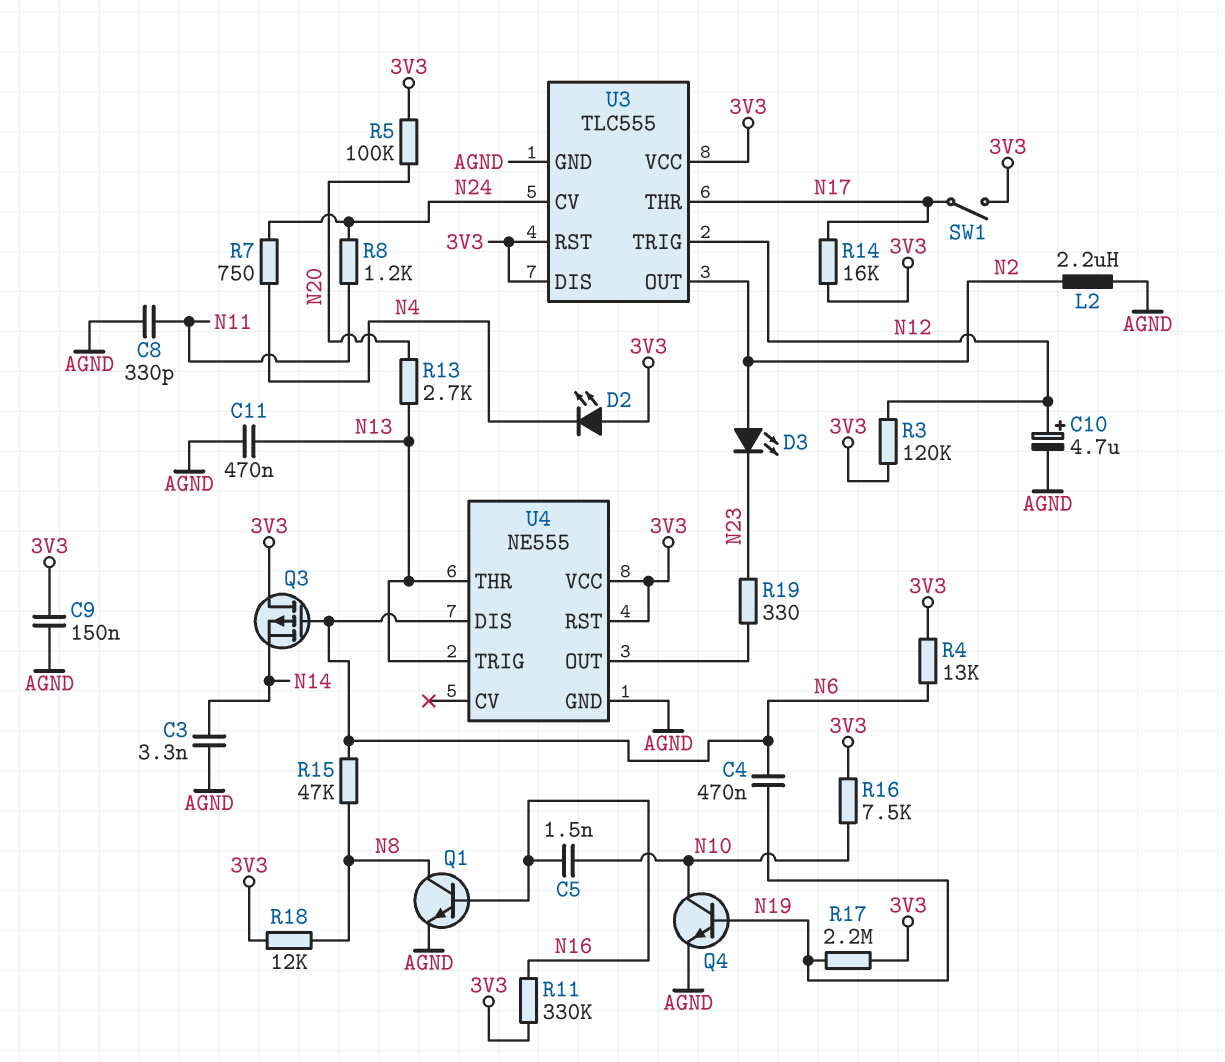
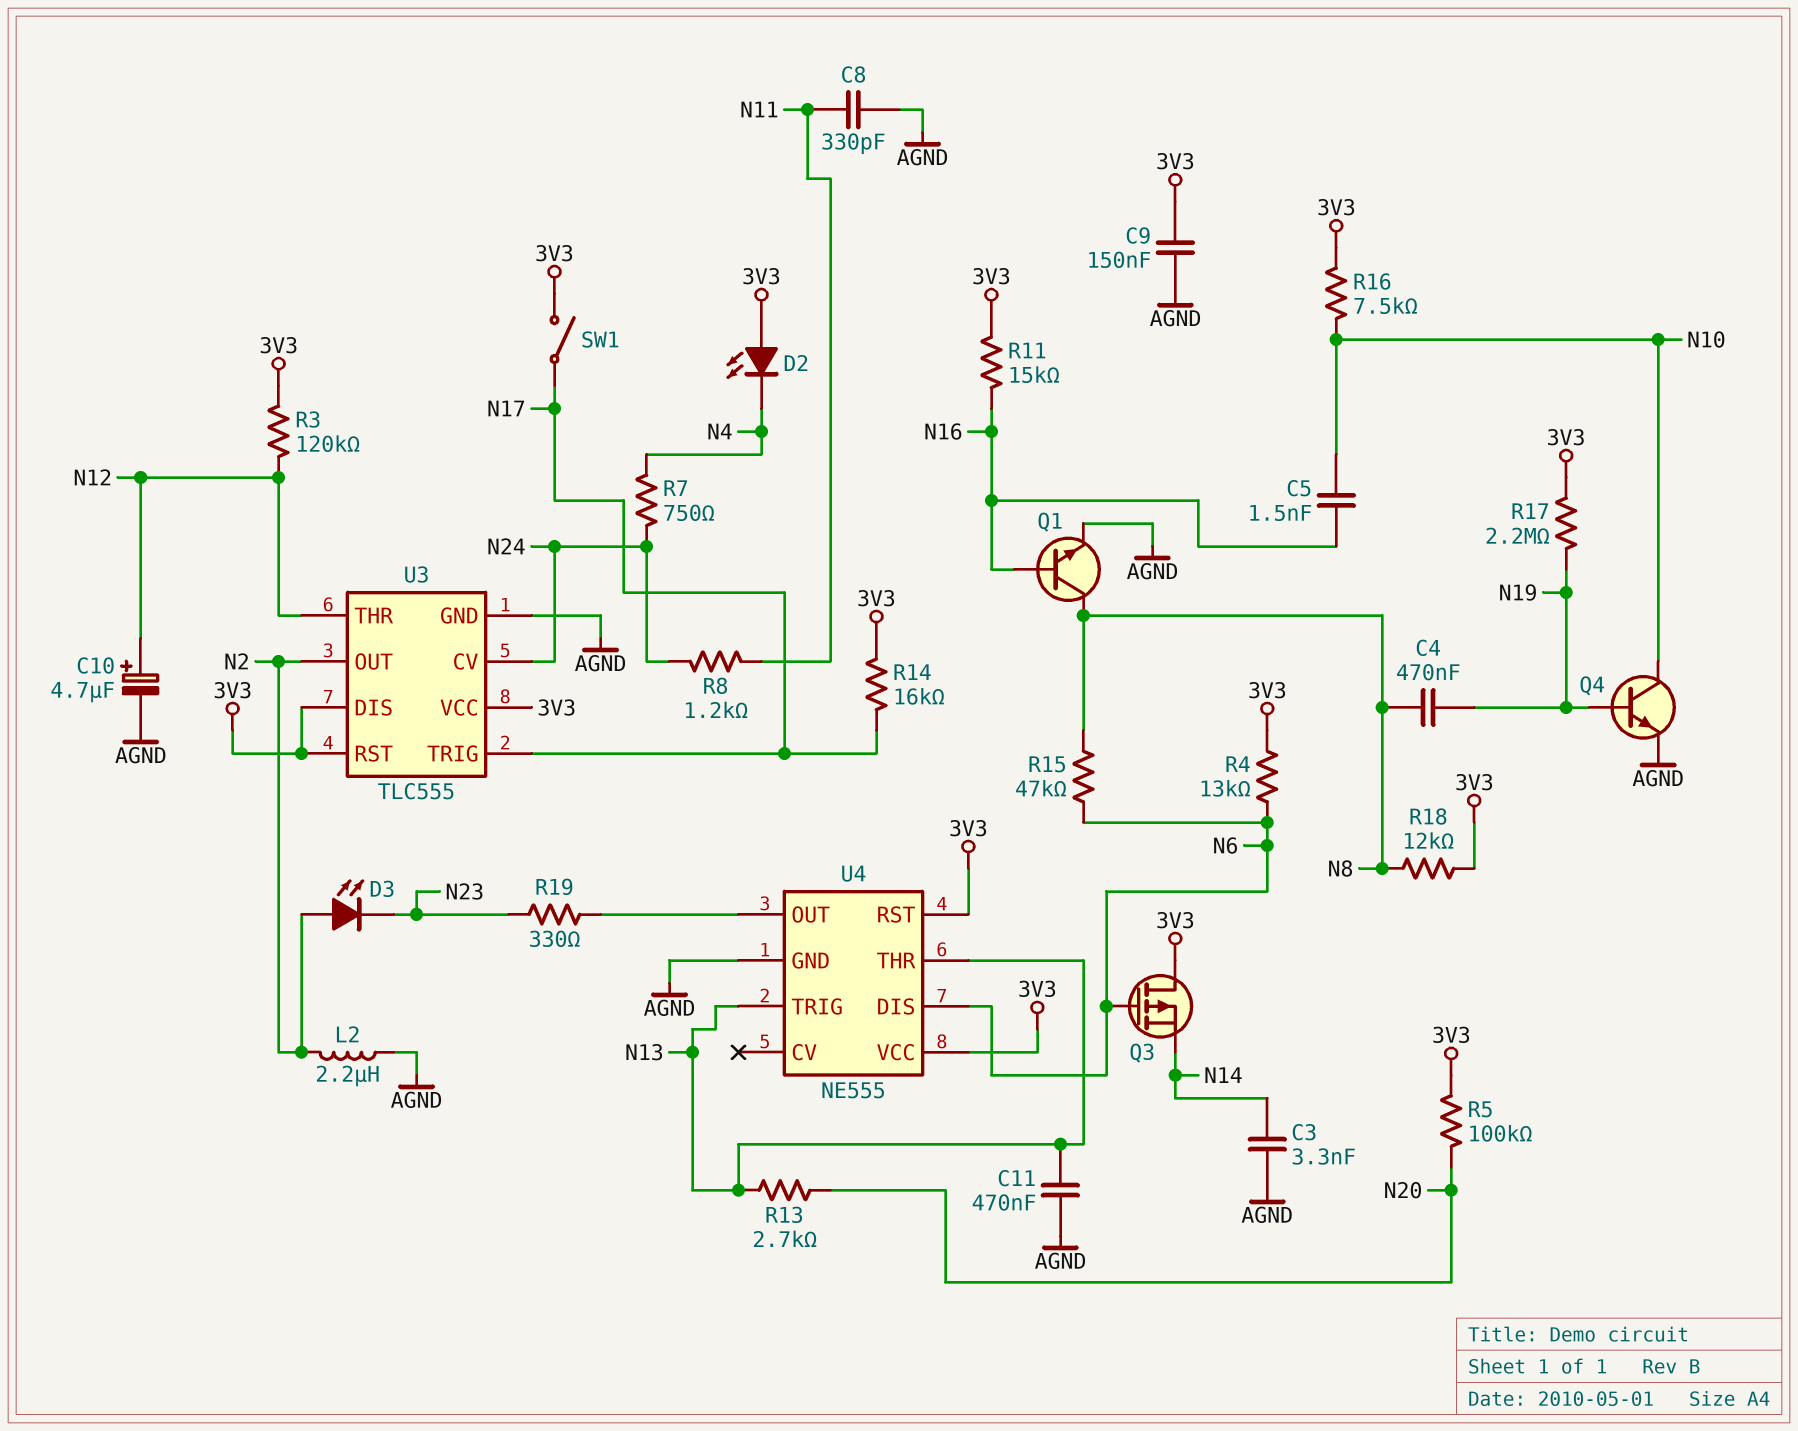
C4: 470nF (N6, N19) -> 470nF (N8, N19)
R11: 330k (3V3, N16) -> 15k (3V3, N16)
U3 pin THR: N17 -> N12
U3 pin TRIG: N12 -> N17

